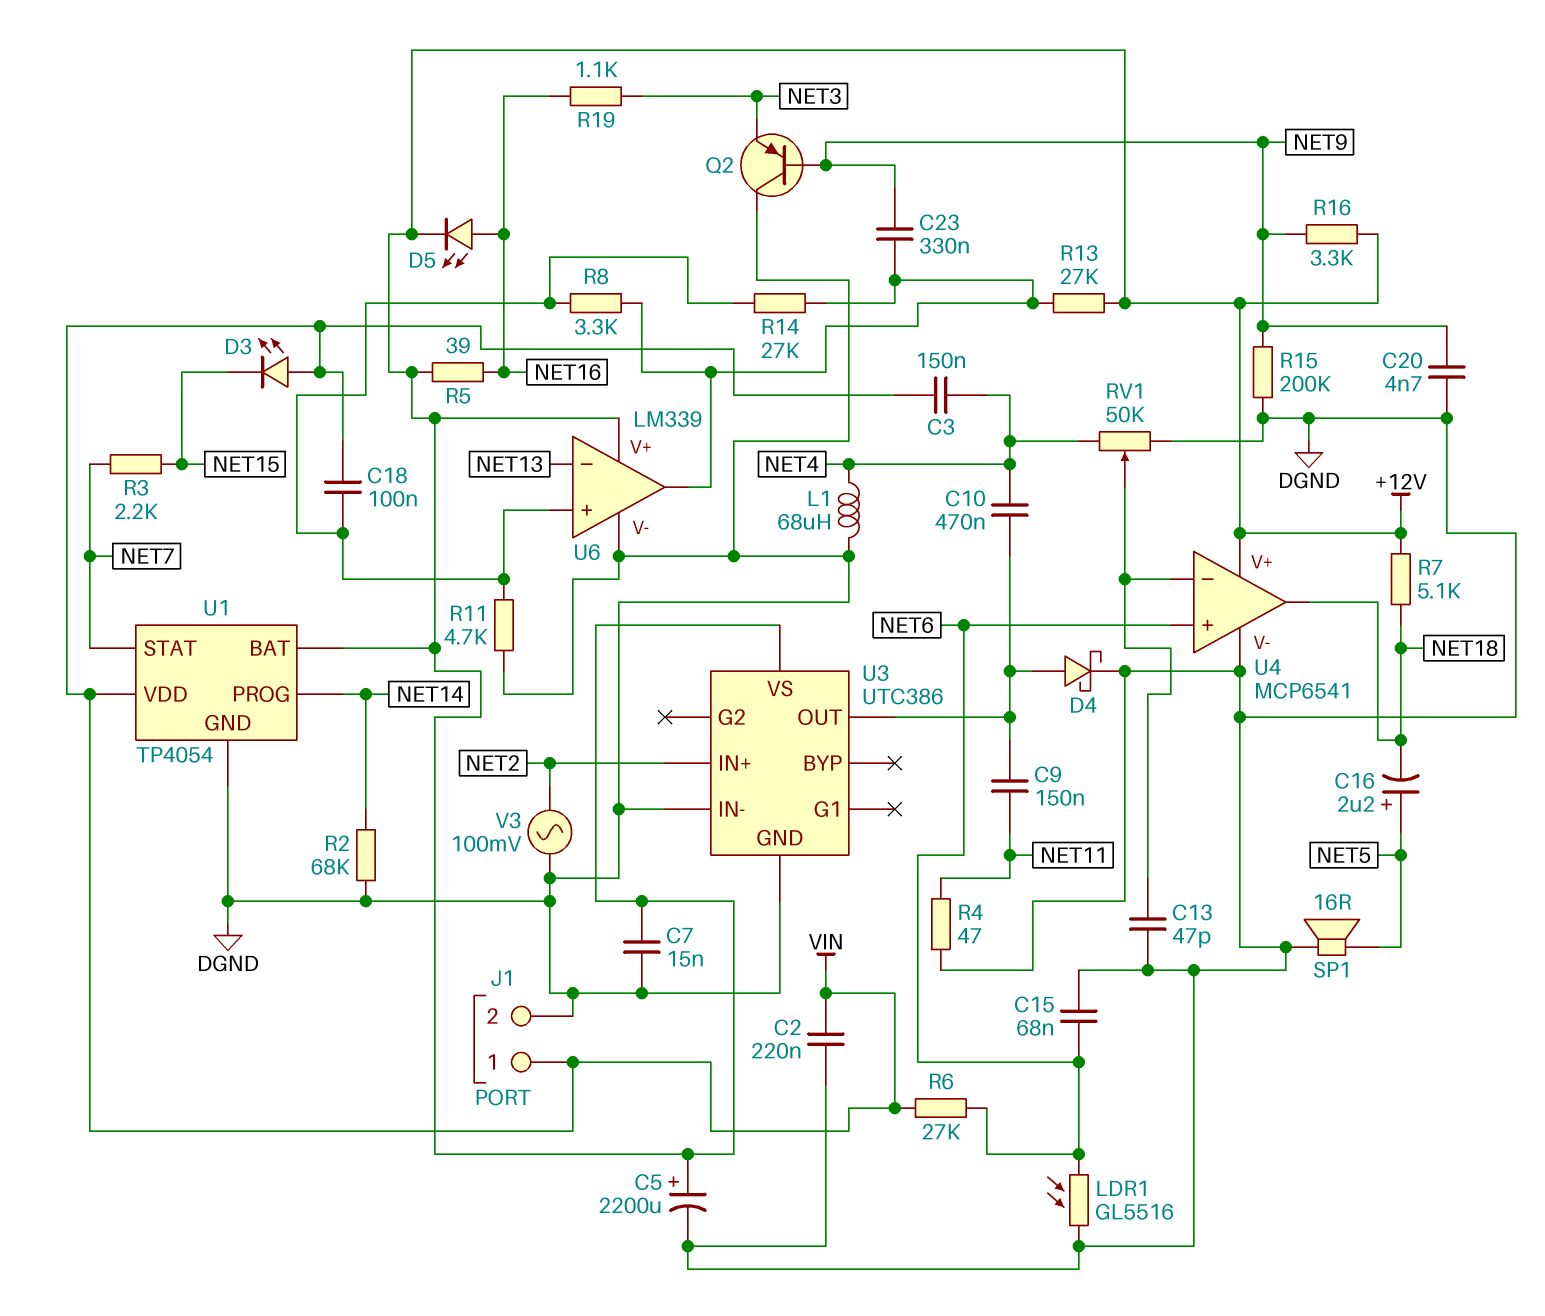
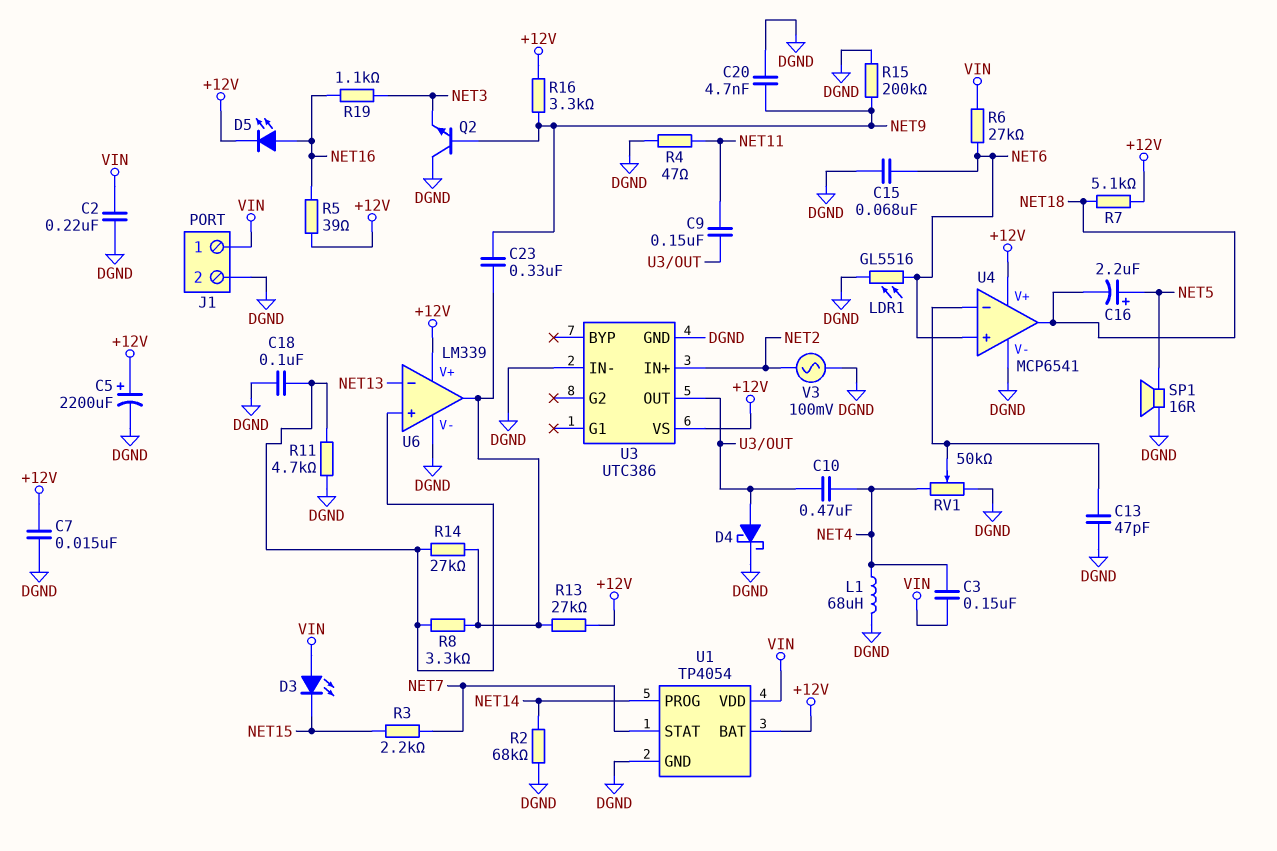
C18: 100nF (U6/in+, VIN) -> 100nF (DGND, U6/in+)
Q2: PNP (B NET9, C DGND, E NET3) -> NPN (B NET9, C DGND, E NET3)

